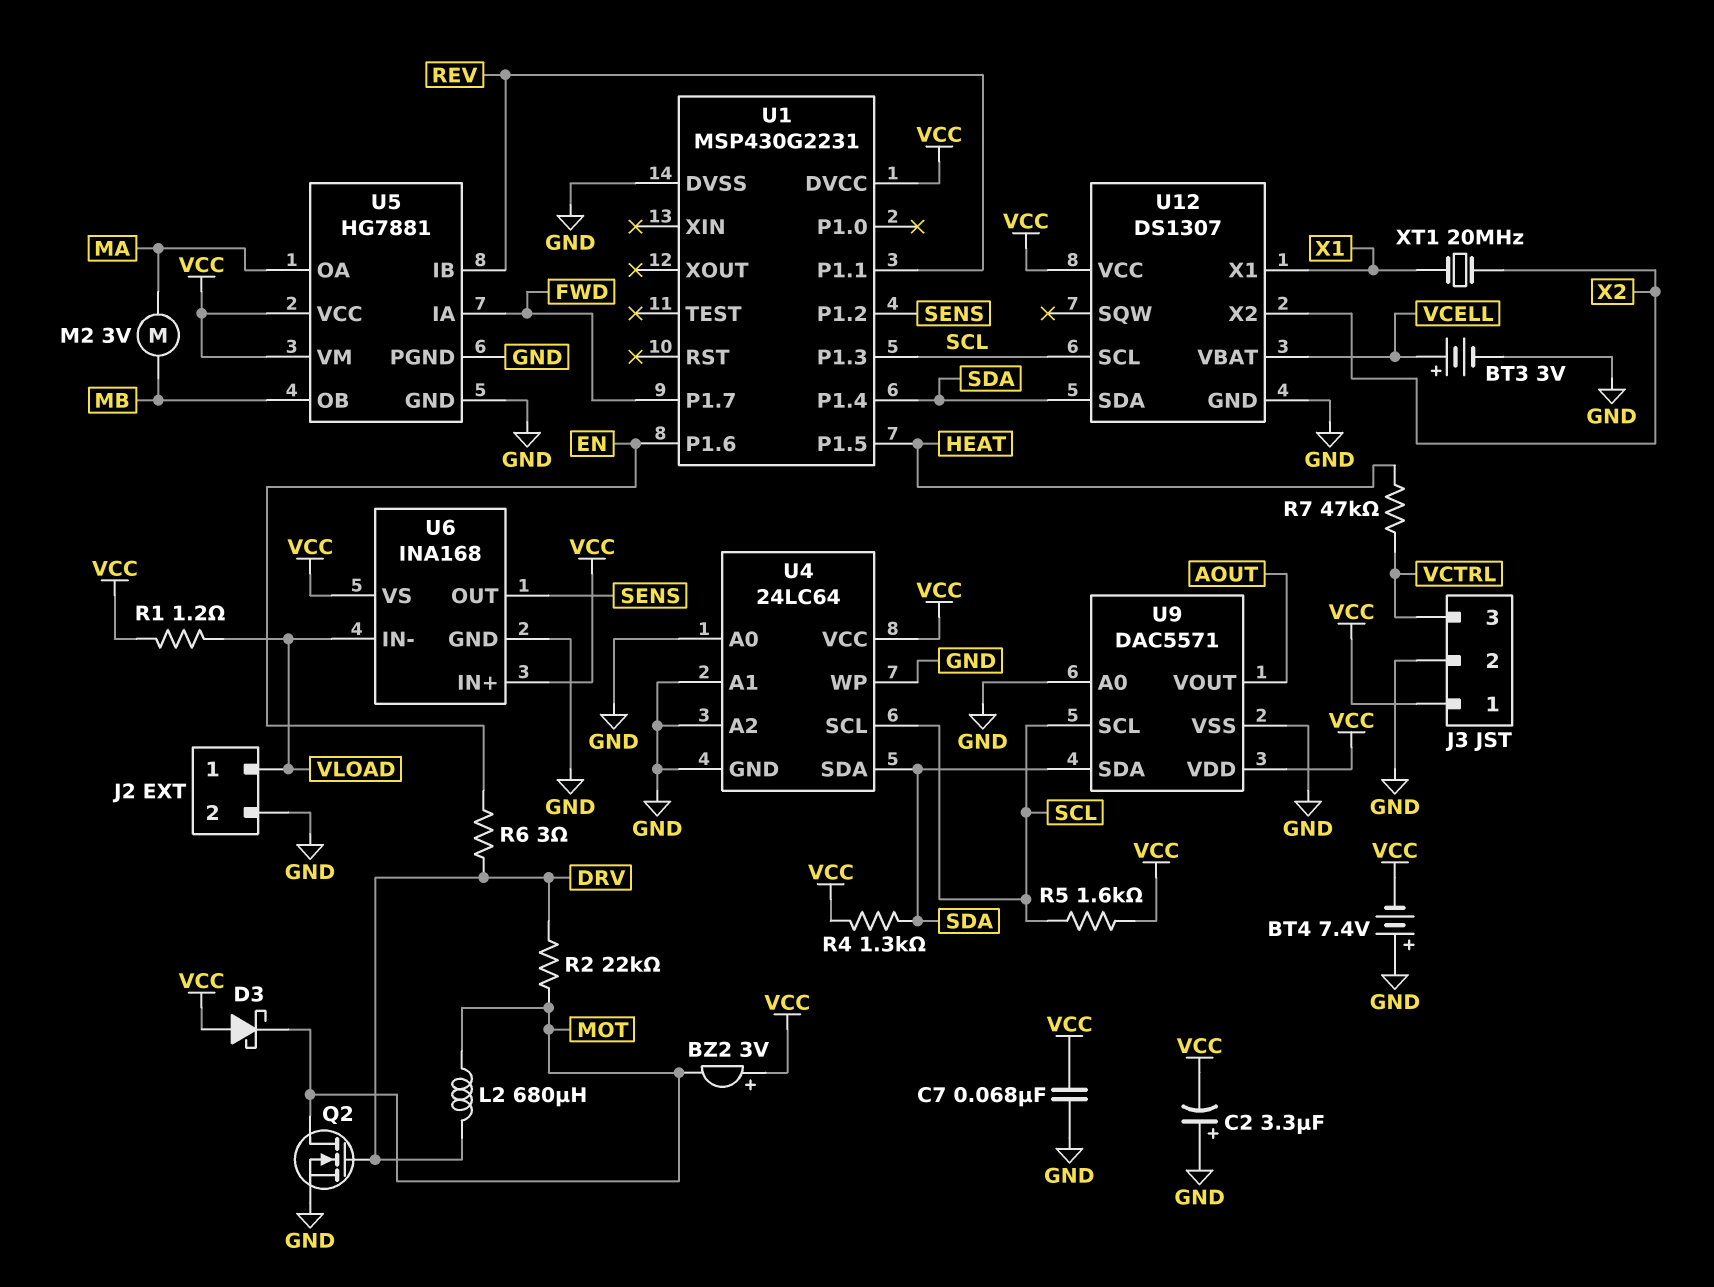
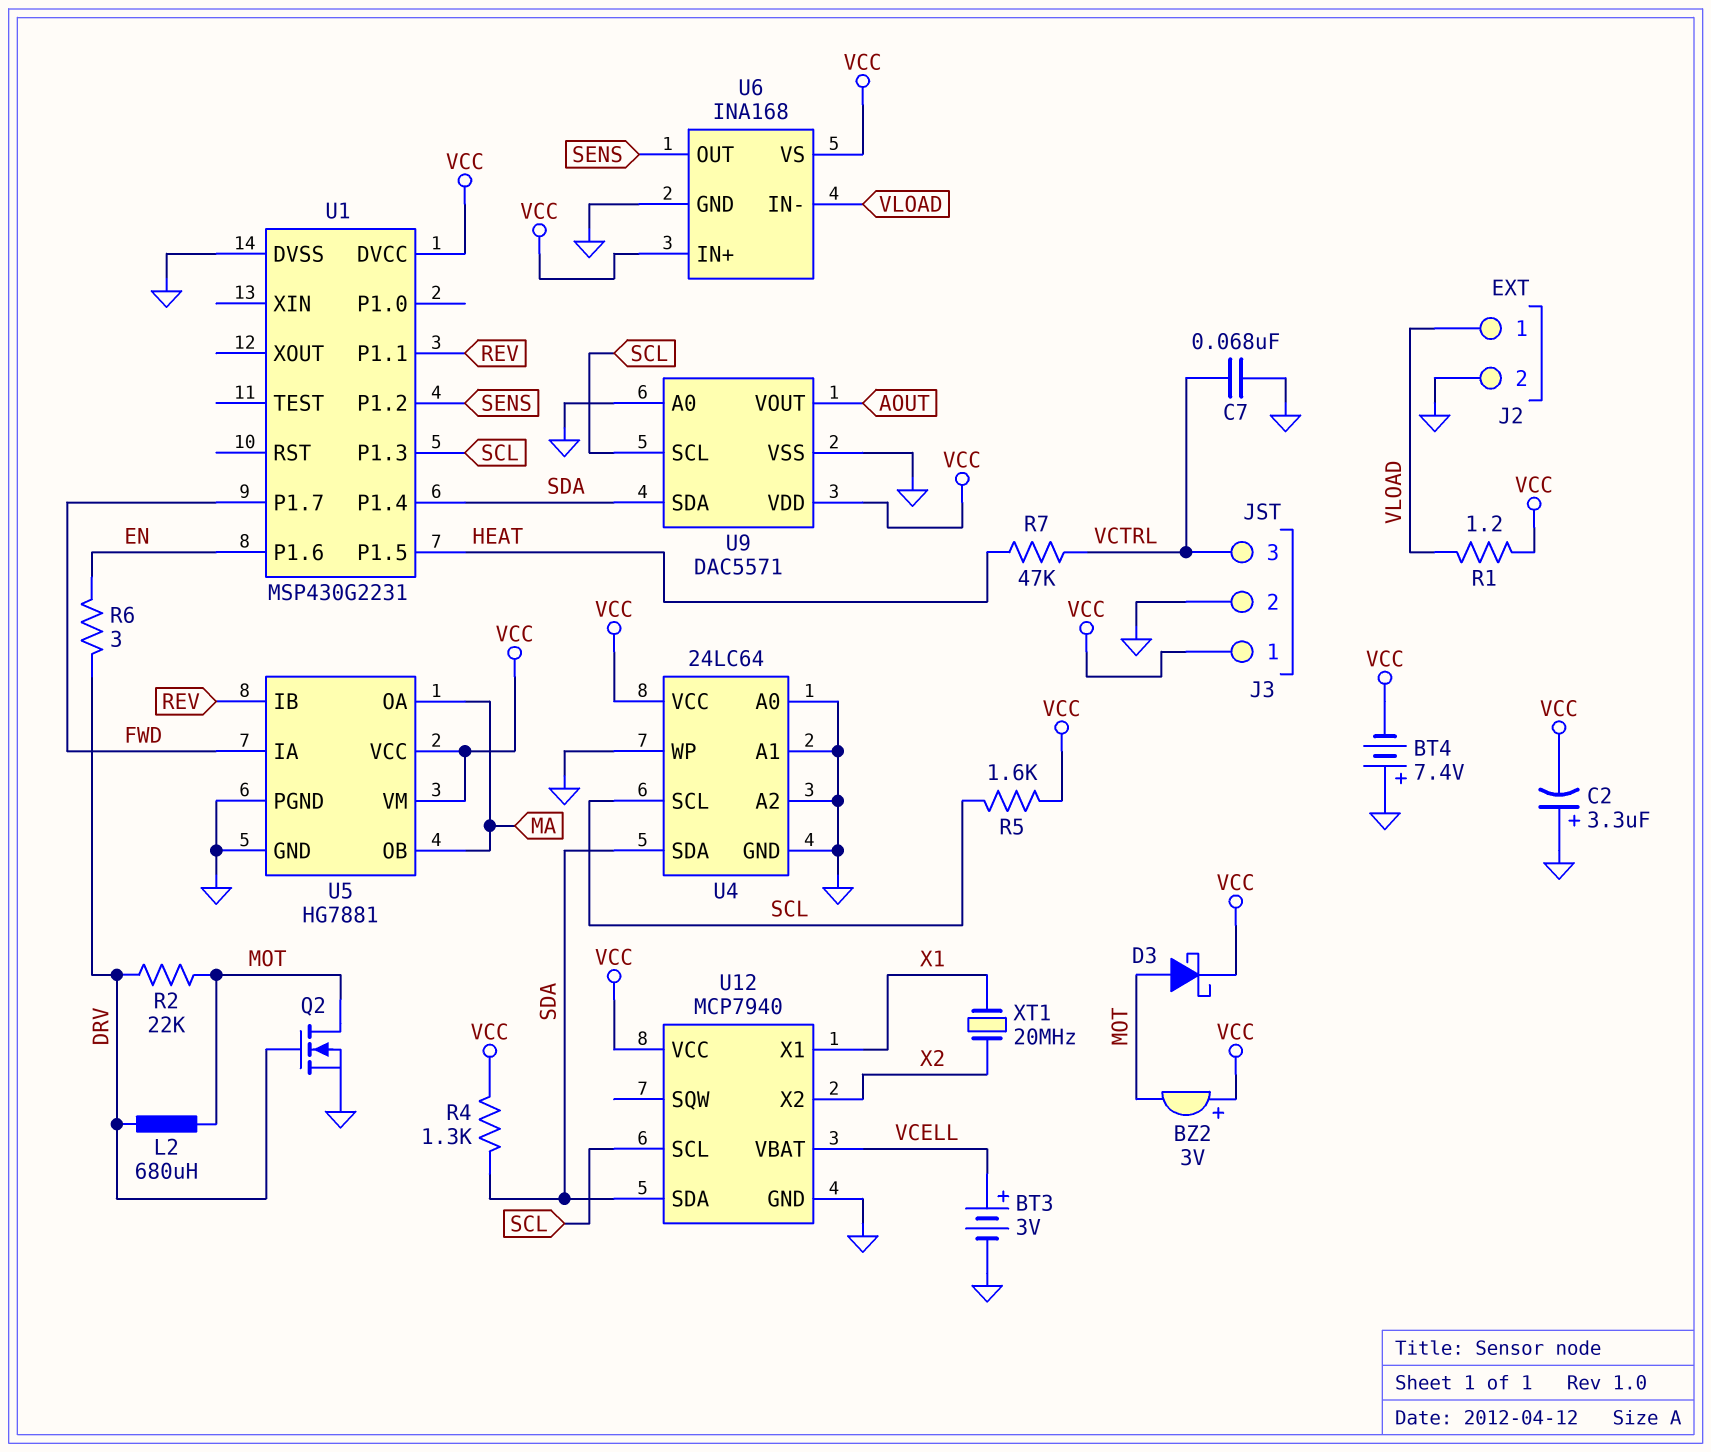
C7: 68nF (GND, VCC) -> 68nF (GND, VCTRL)
D3: schottky (A VCC, K MOT) -> schottky (A MOT, K VCC)
M2: motor 3V (MA, MB) -> none
U5 pin OB: MB -> MA
U12: DS1307 -> MCP7940

